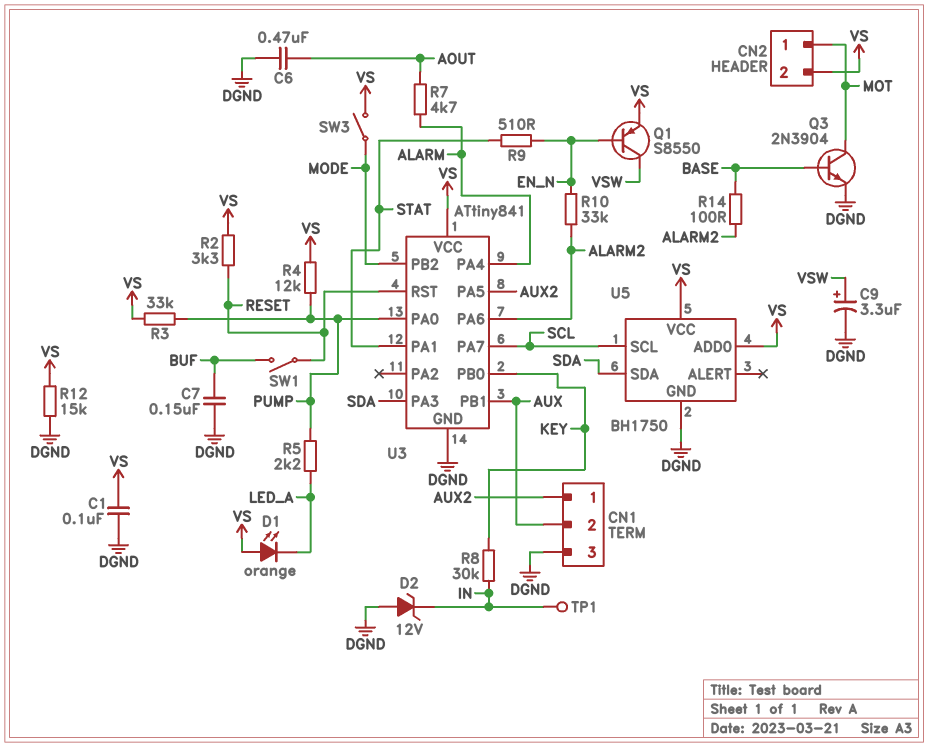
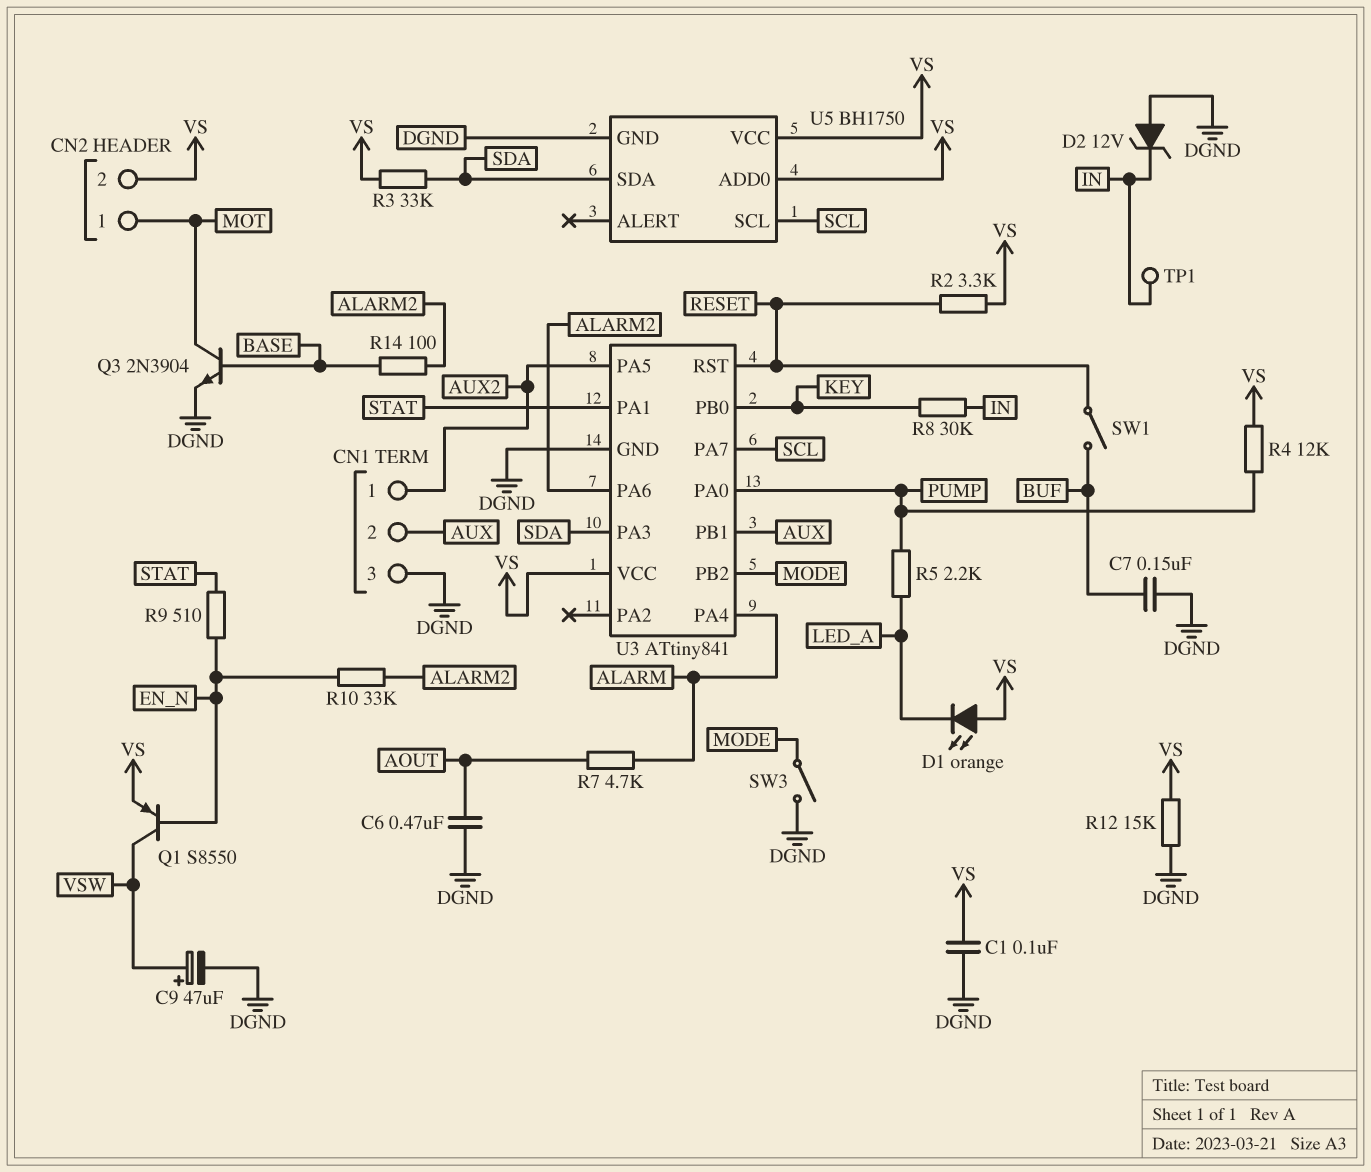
C9: 3.3uF (plus VSW, minus DGND) -> 47uF (plus VSW, minus DGND)
R3: 33k (PUMP, VS) -> 33k (SDA, VS)
SW3: switch (MODE, VS) -> switch (DGND, MODE)

